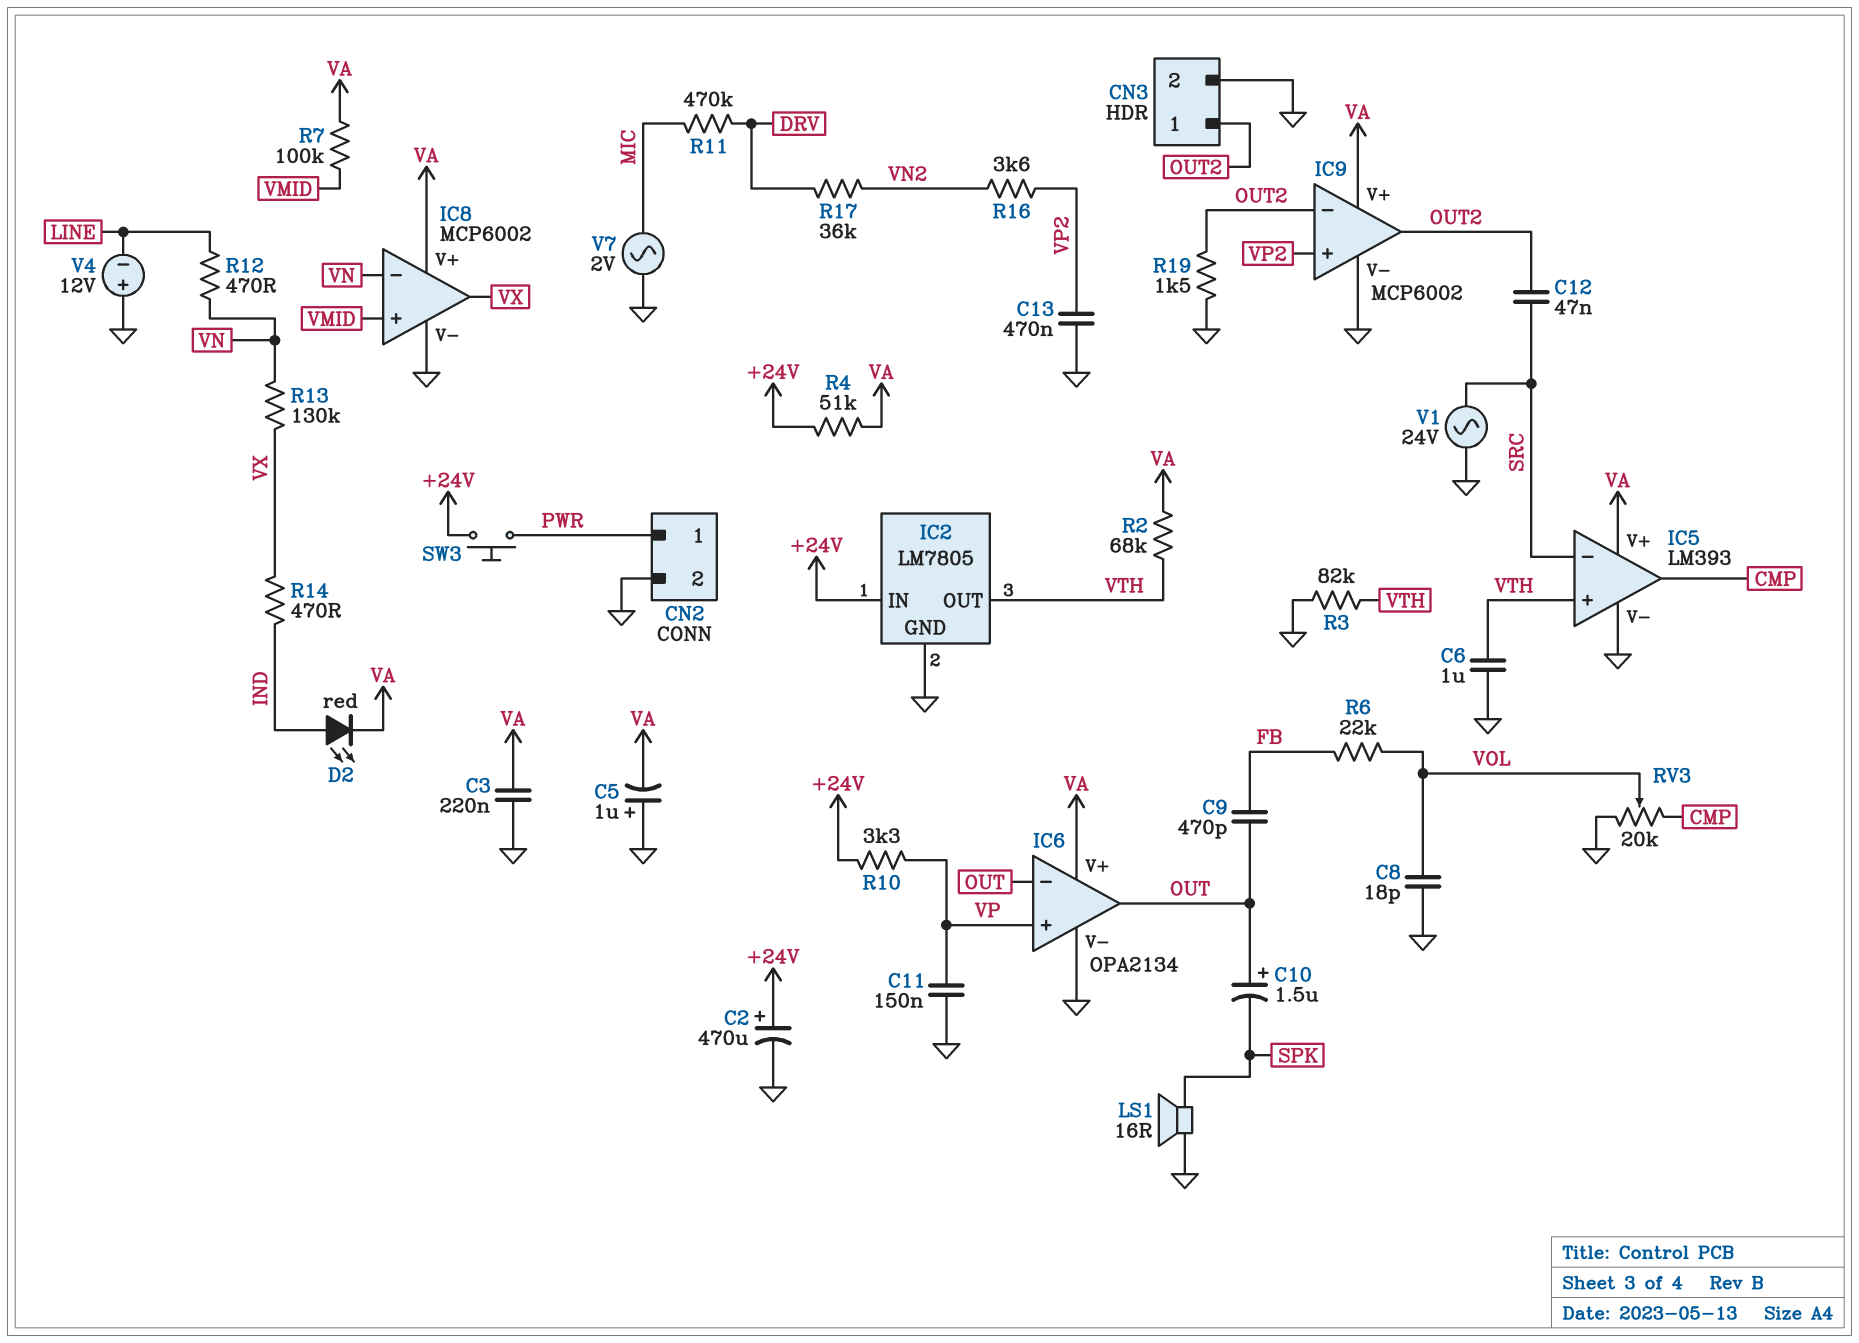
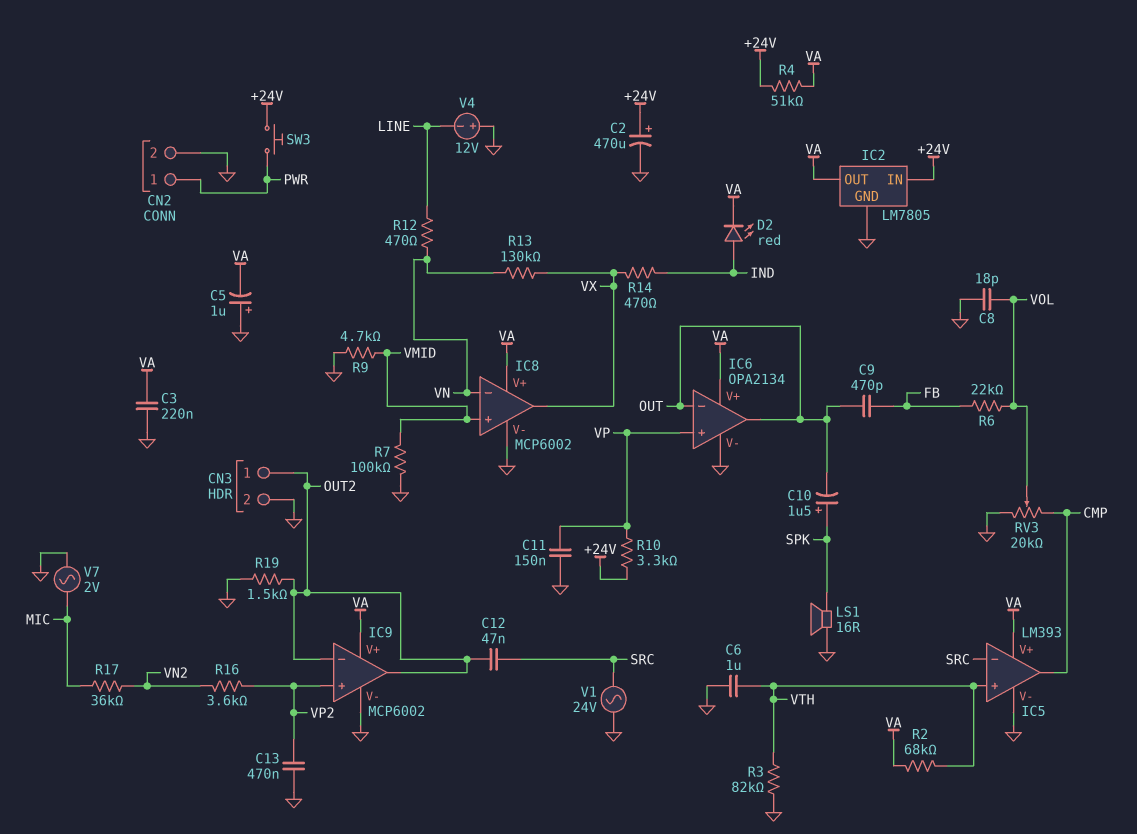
C10: 1.5uF (plus OUT, minus SPK) -> 1.5uF (plus SPK, minus OUT)
IC2 pin OUT: VTH -> VA
R7: 100k (VA, VMID) -> 100k (GND, VMID)
R9: none -> 4.7k (GND, VMID)
R11: 470k (DRV, MIC) -> none
R17: 36k (DRV, VN2) -> 36k (MIC, VN2)

